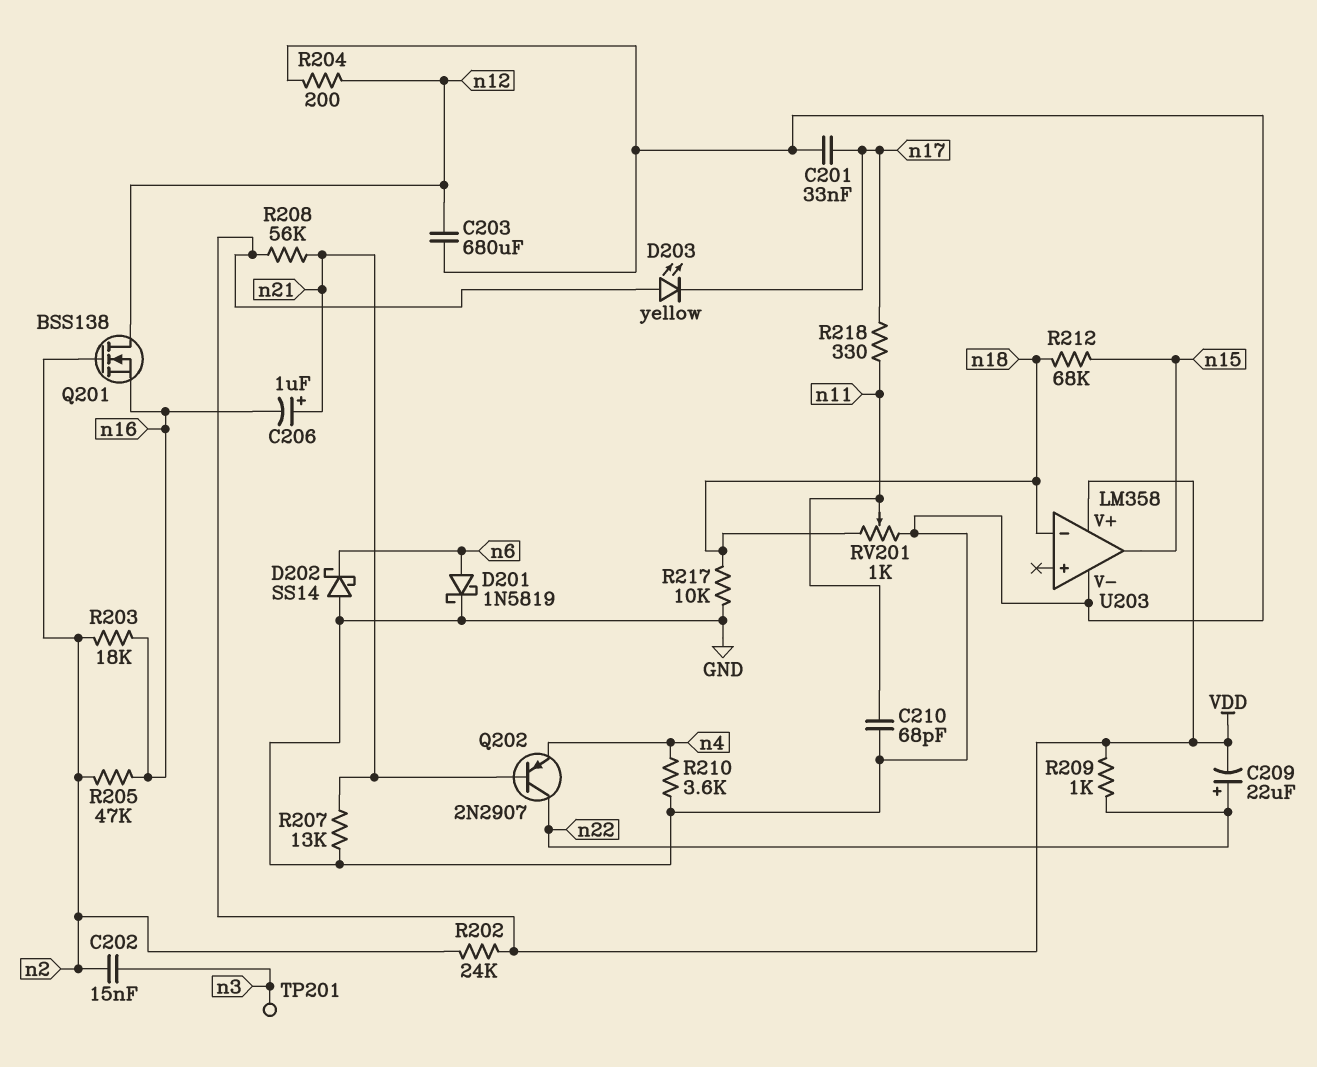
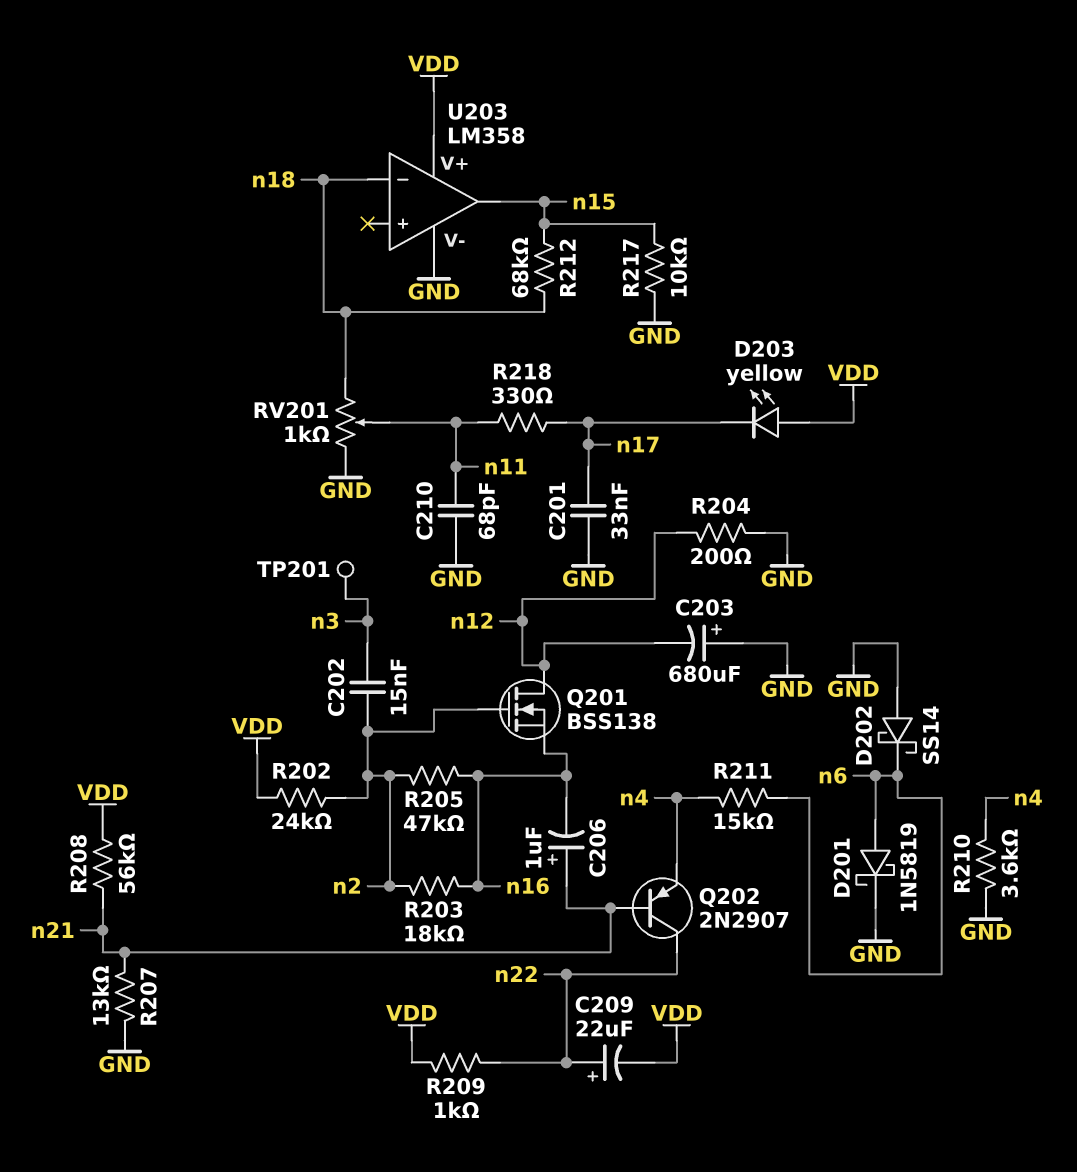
C203: 680uF (GND, n12) -> 680uF (plus GND, minus n12)
R211: none -> 15k (n4, n6)
R217: 10k (GND, n18) -> 10k (GND, n15)

